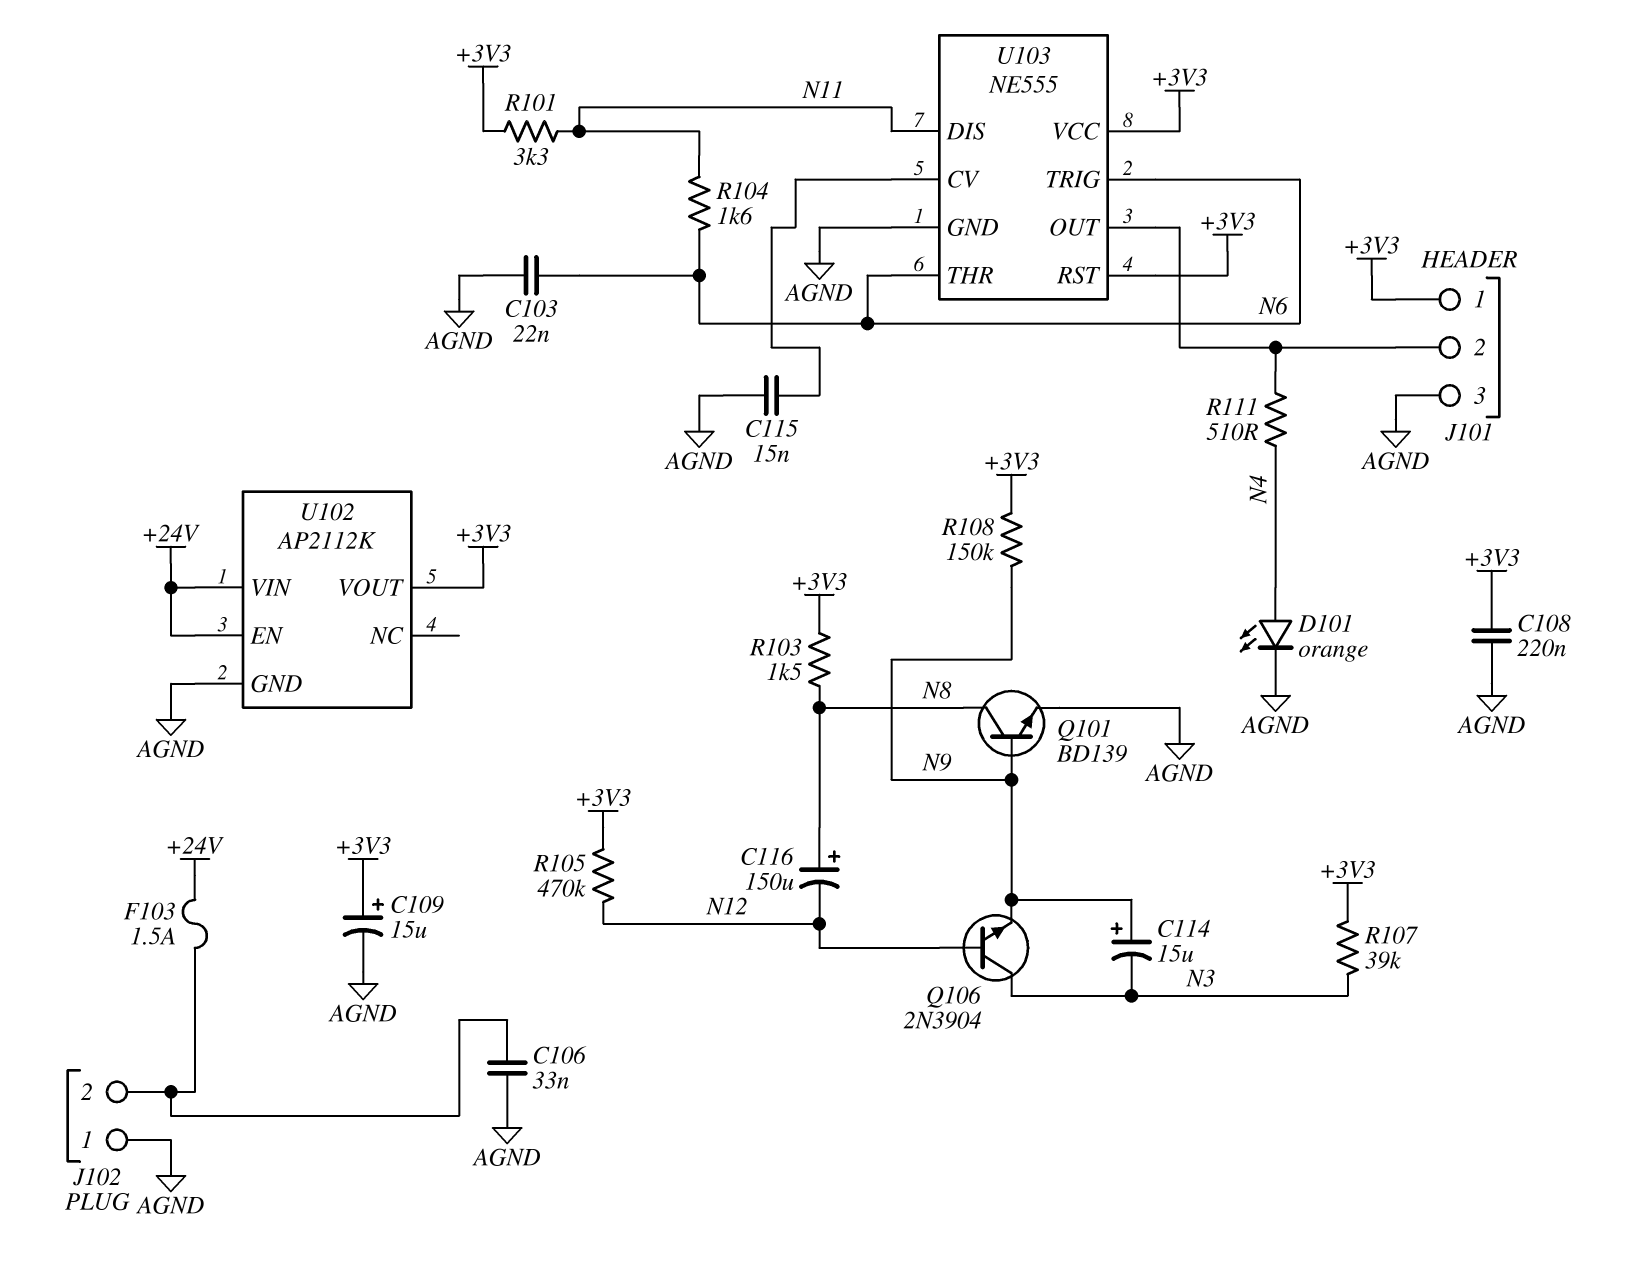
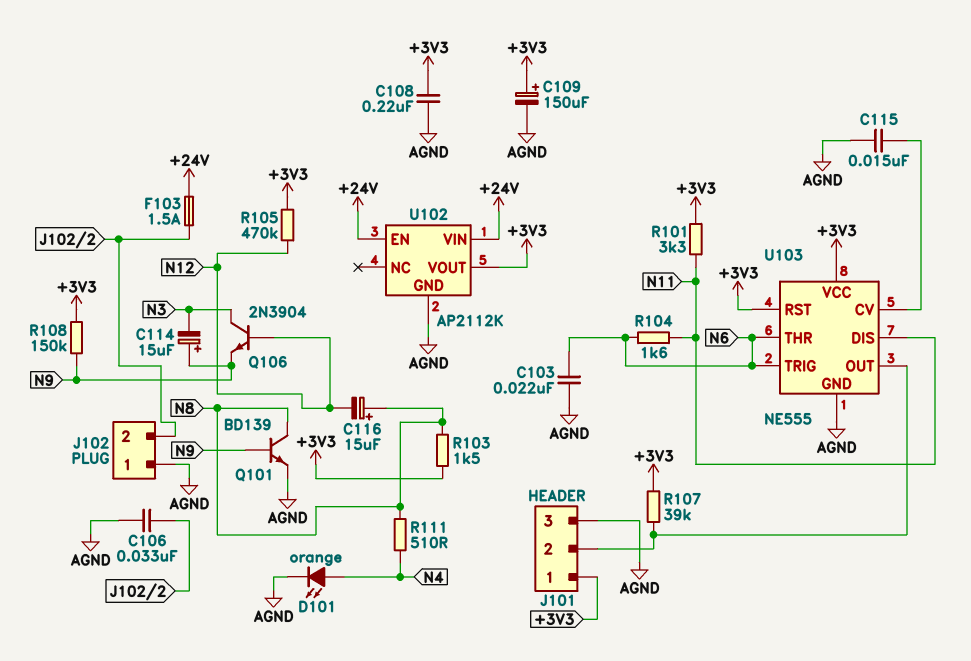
C109: 15uF (plus +3V3, minus AGND) -> 150uF (plus +3V3, minus AGND)
C116: 150uF (plus N8, minus N12) -> 15uF (plus N8, minus N12)
R107: 39k (+3V3, N3) -> 39k (+3V3, J101/2)
R111: 510 (J101/2, N4) -> 510 (N4, N8)

